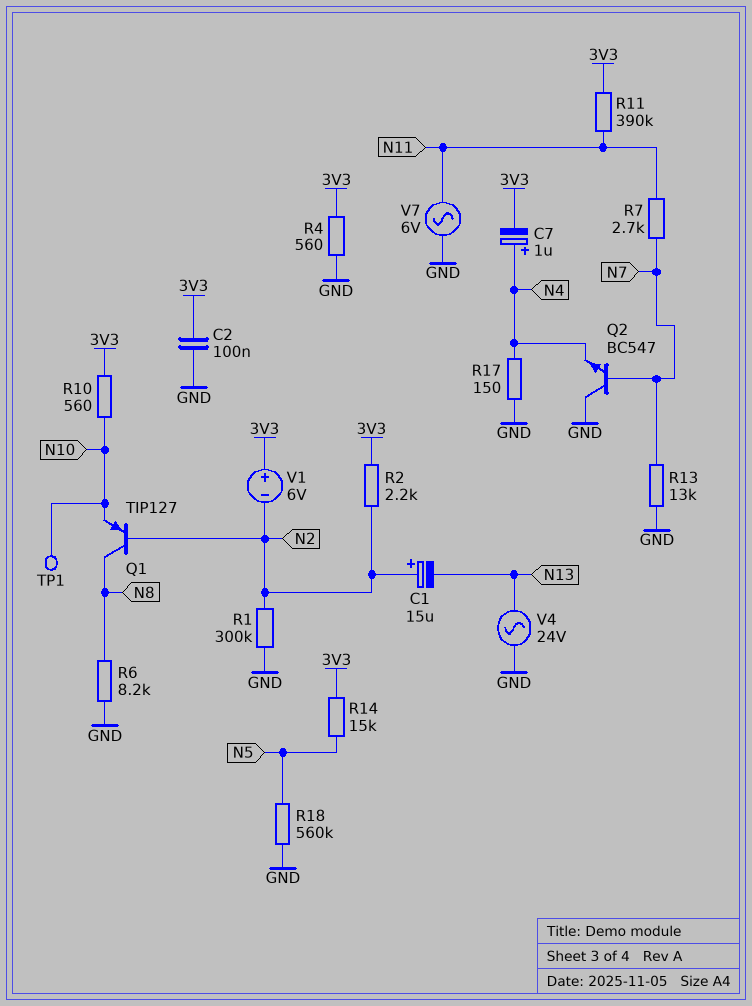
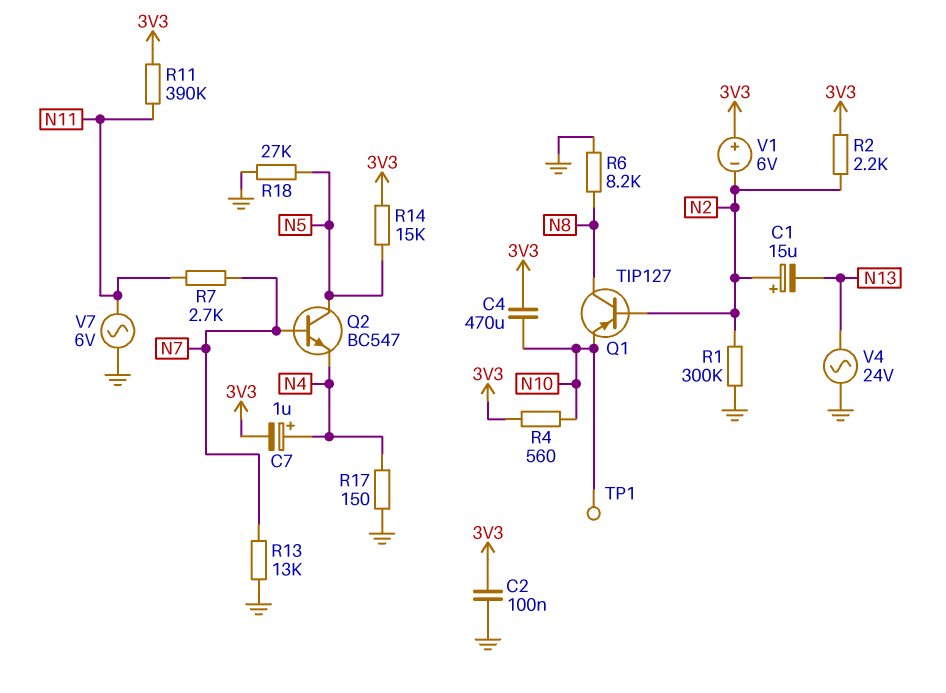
C4: none -> 470uF (3V3, N10)
Q2: NPN BC547 (B N7, C GND, E N4) -> NPN BC547 (B N7, C N5, E N4)
R4: 560 (3V3, GND) -> 560 (3V3, N10)
R10: 560 (3V3, N10) -> none
R18: 560k (GND, N5) -> 27k (GND, N5)

